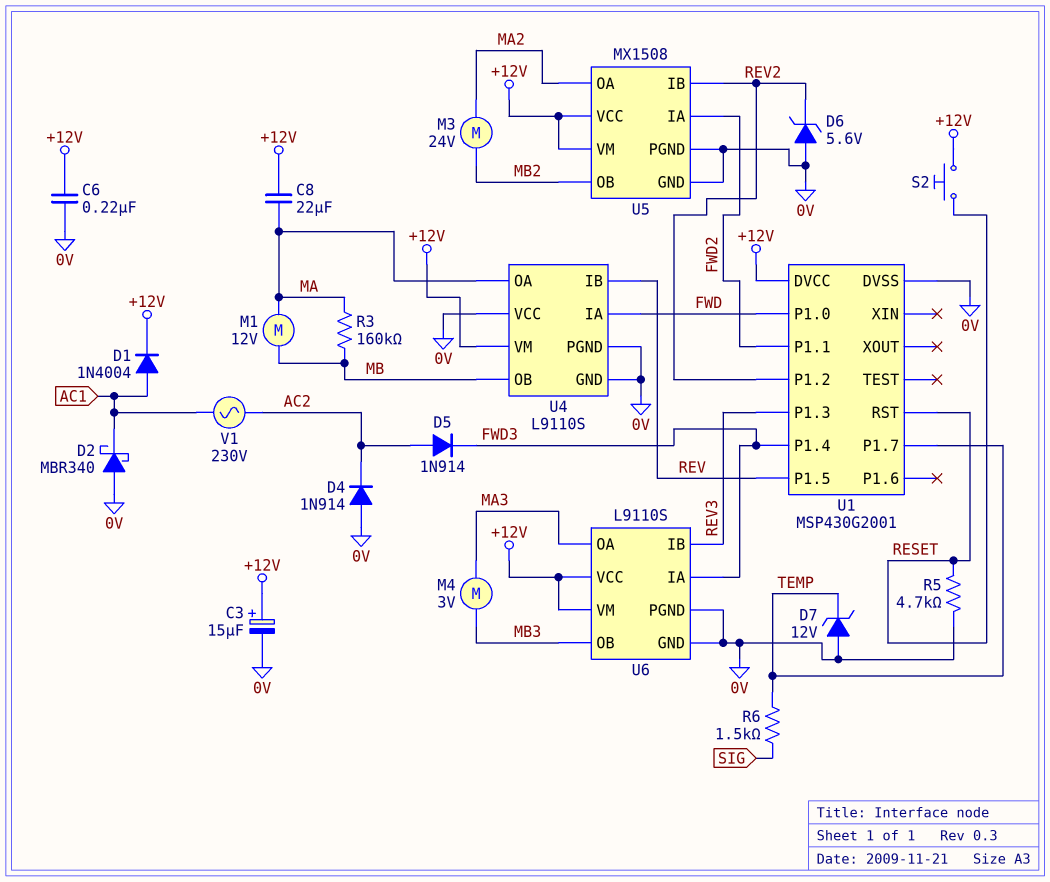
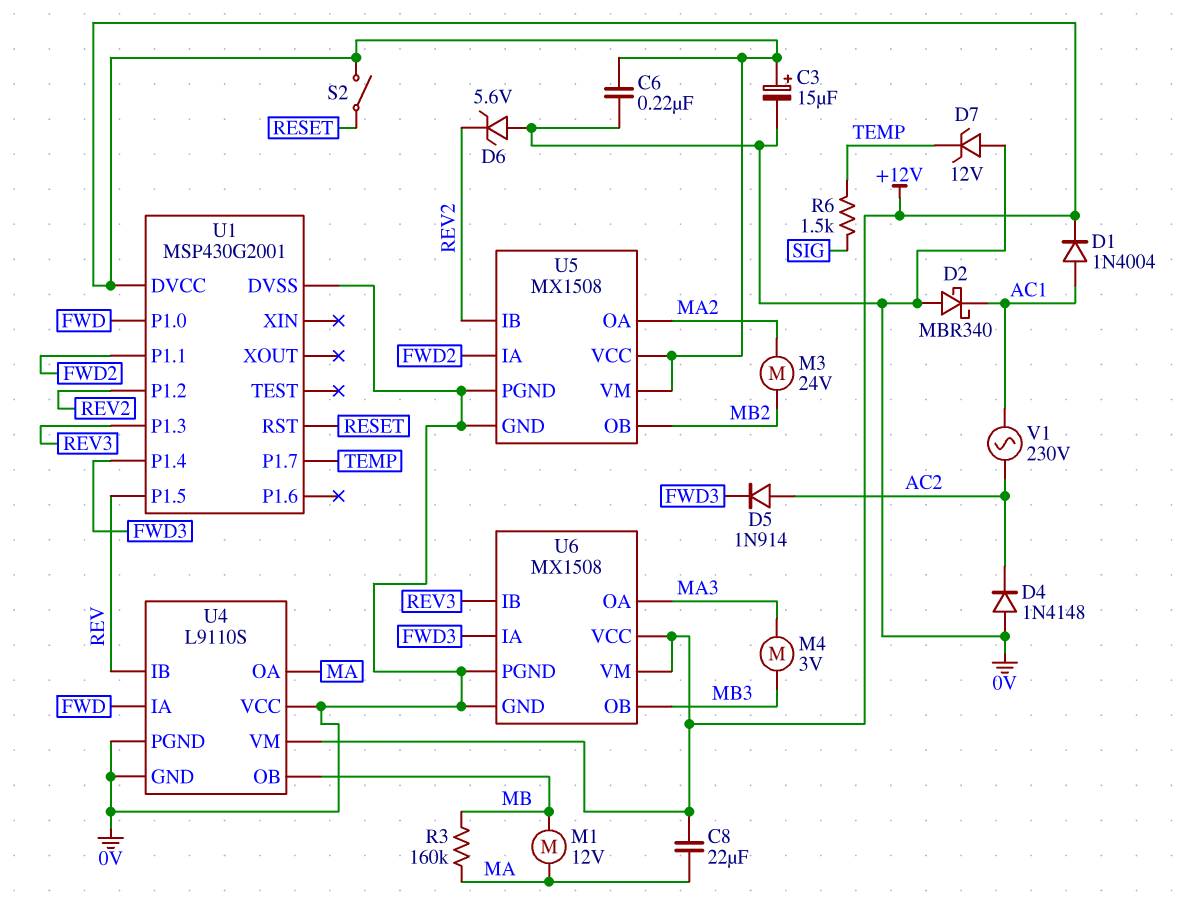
D4: diode 1N914 (A 0V, K AC2) -> diode 1N4148 (A 0V, K AC2)
R5: 4.7k (0V, RESET) -> none
S2: button (+12V, RESET) -> switch (+12V, RESET)
U6: L9110S -> MX1508

